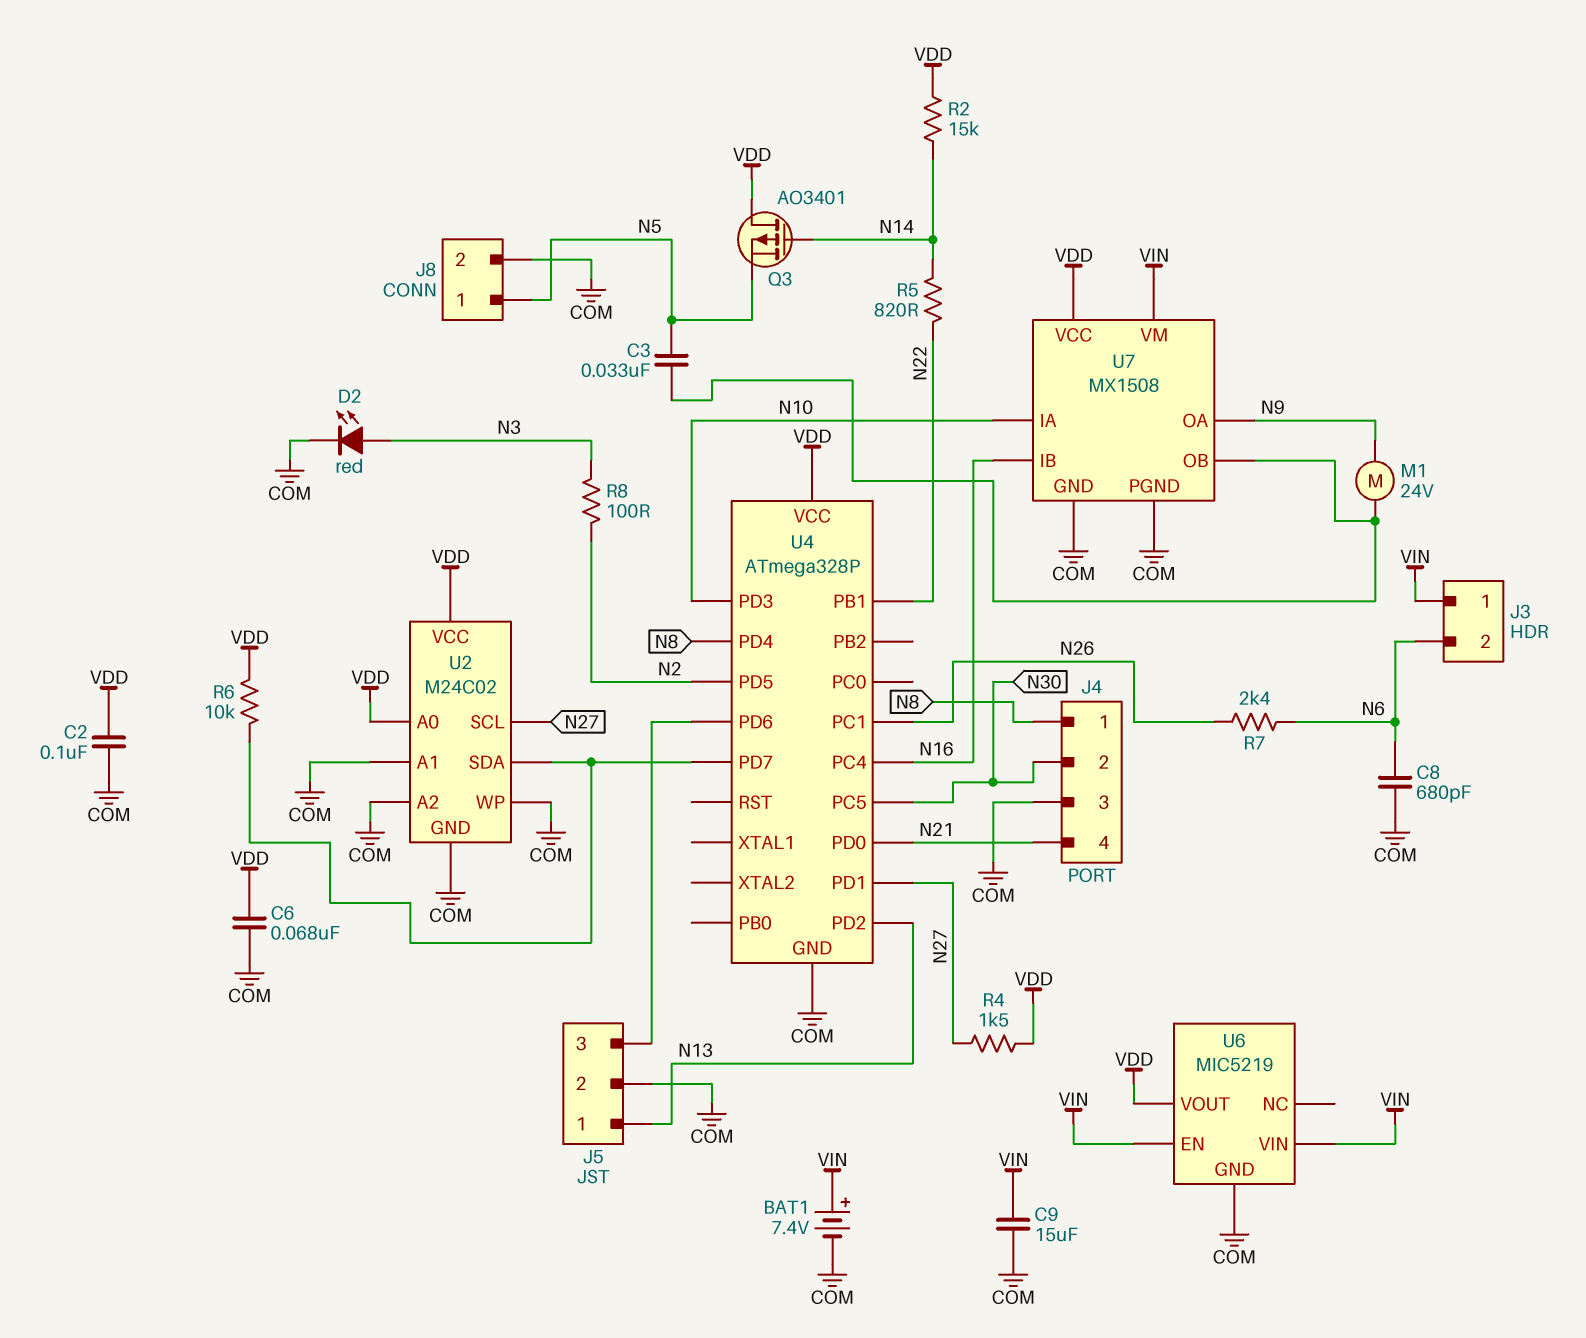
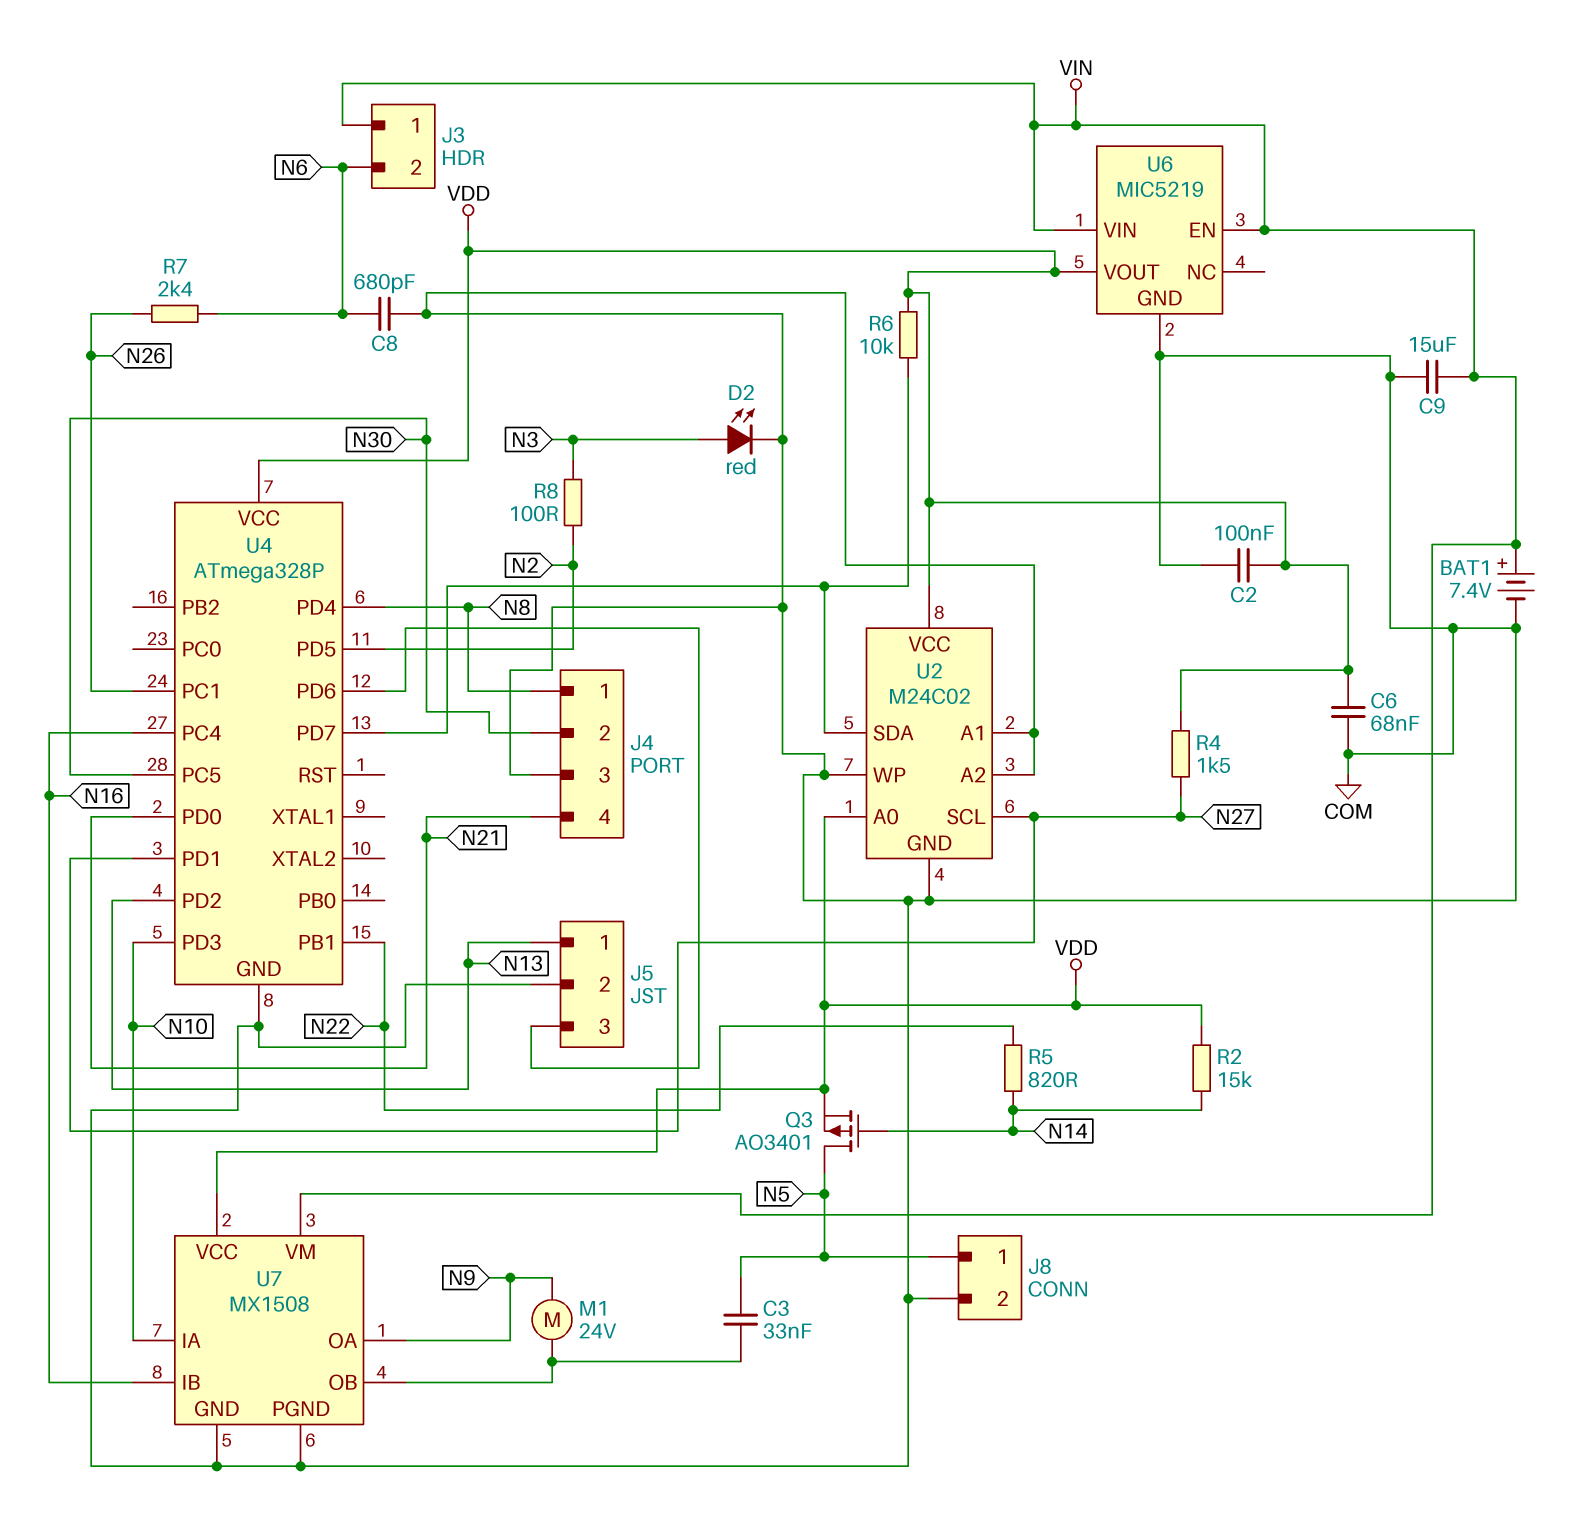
Q3: PMOS AO3401 (G N14, D VDD, S N5) -> PMOS AO3401 (G N14, D N5, S VDD)

